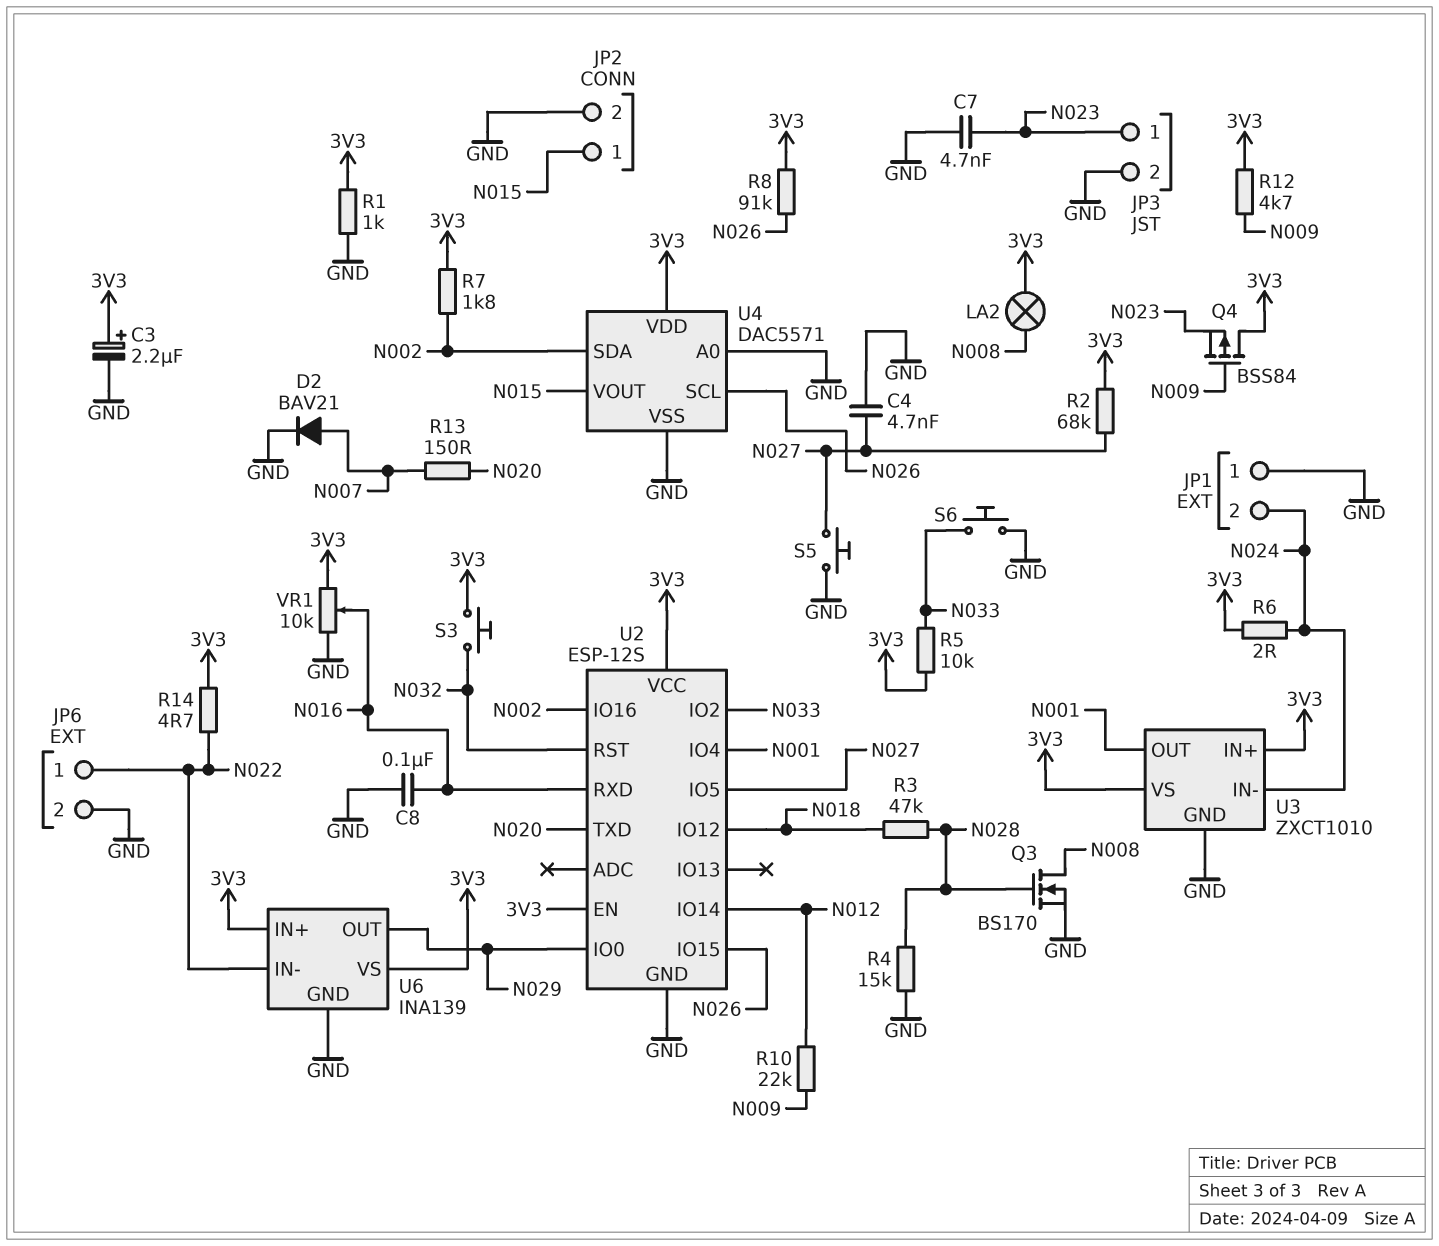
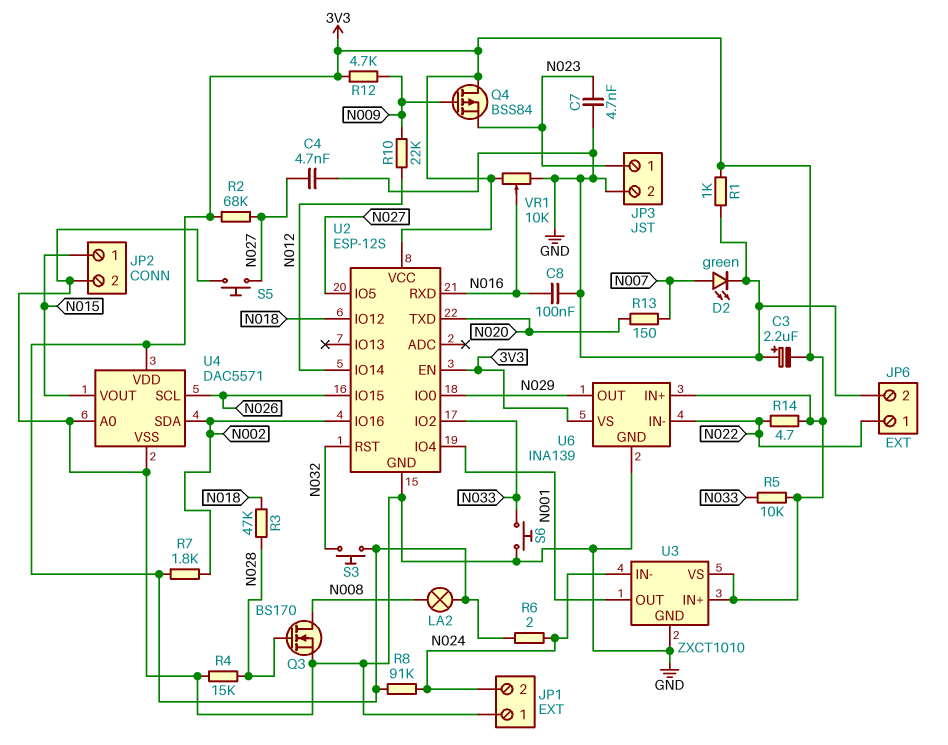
C3: 2.2uF (plus 3V3, minus GND) -> 2.2uF (plus GND, minus 3V3)
D2: diode BAV21 (A N007, K GND) -> LED green (A N007, K GND)
R8: 91k (3V3, N026) -> 91k (3V3, N024)

